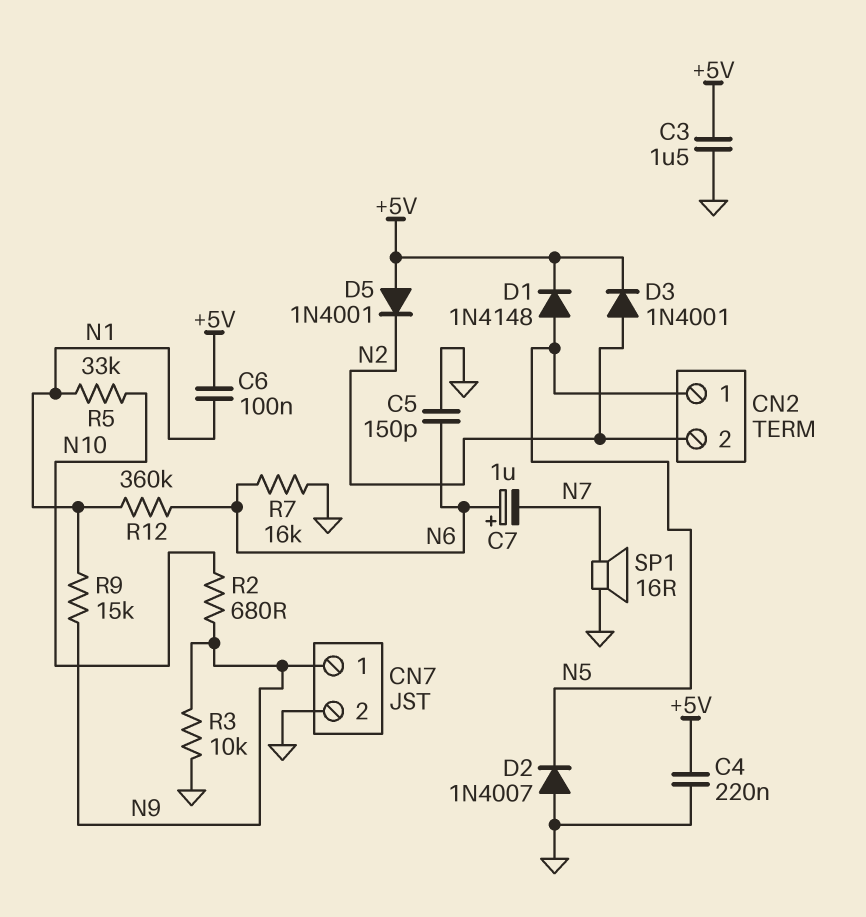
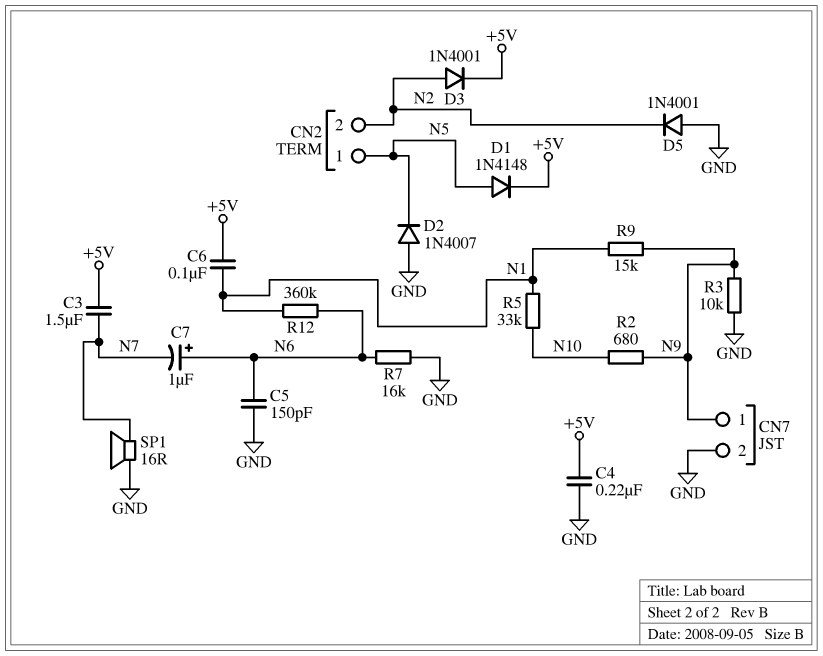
C3: 1.5uF (+5V, GND) -> 1.5uF (+5V, N7)
D5: diode 1N4001 (A +5V, K N2) -> diode 1N4001 (A GND, K N2)

